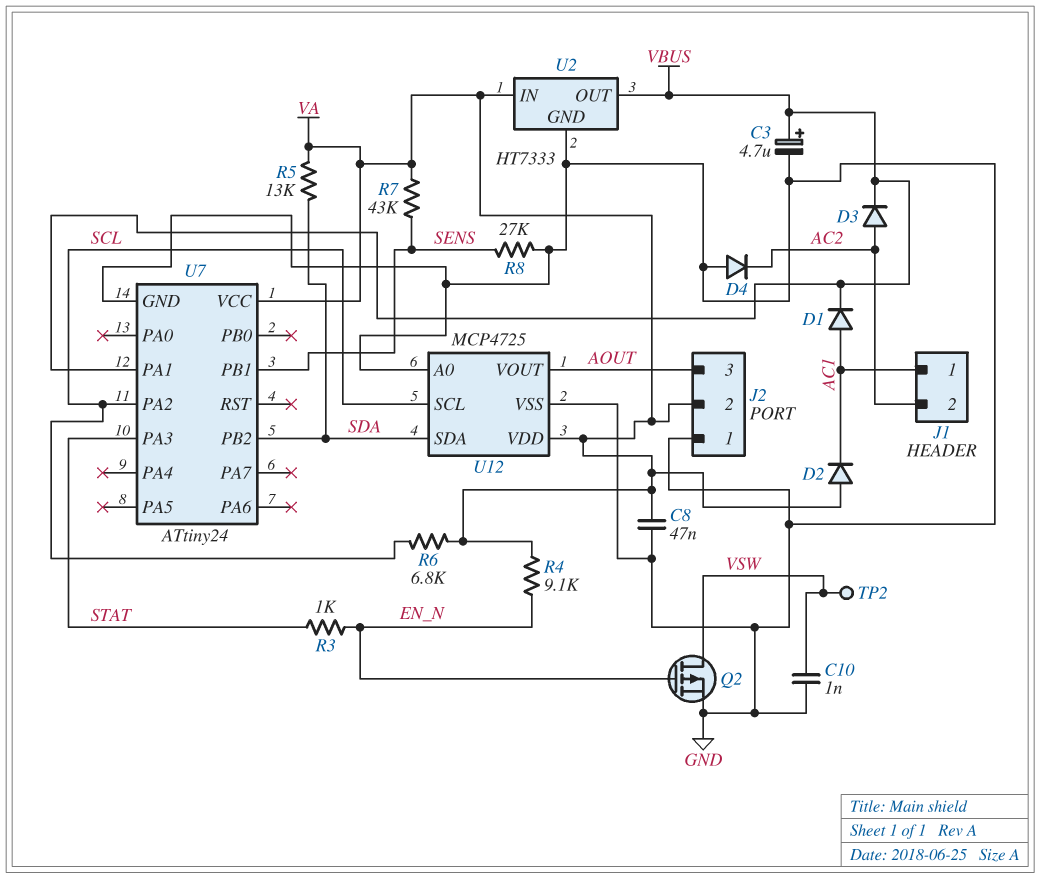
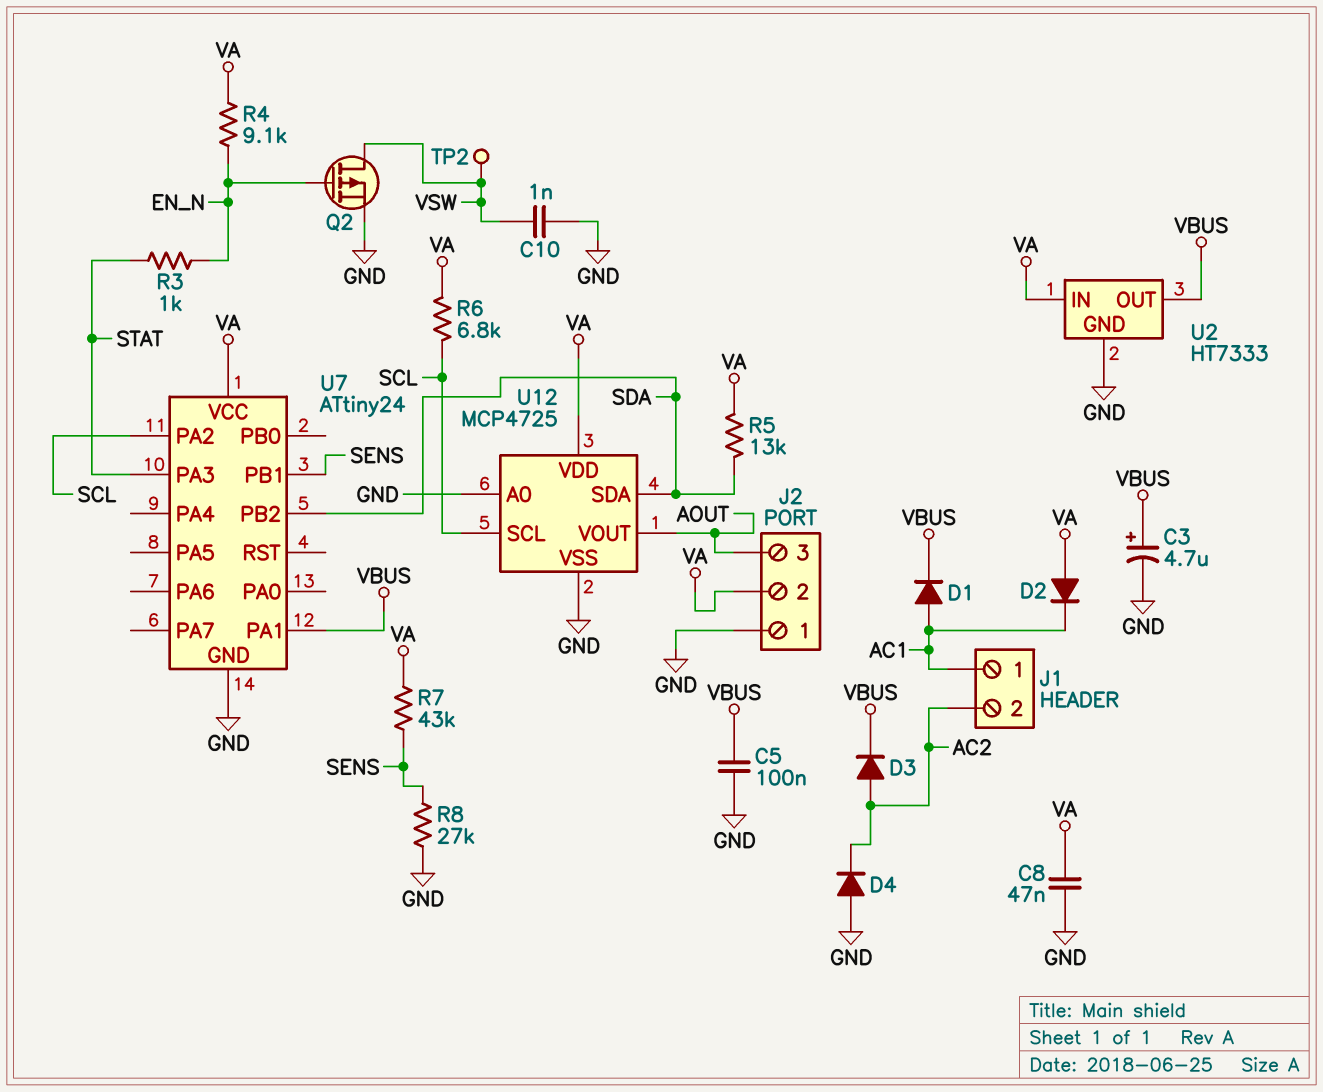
C5: none -> 100nF (GND, VBUS)

